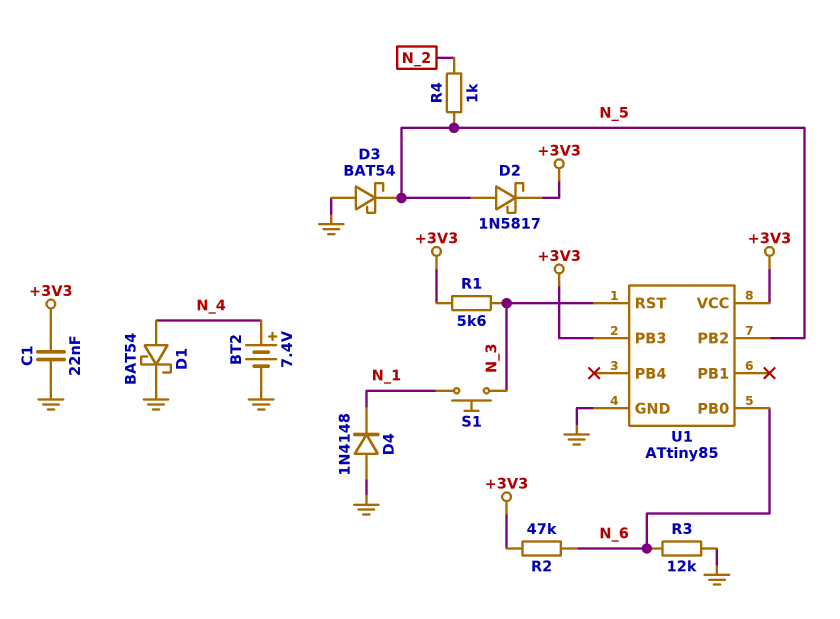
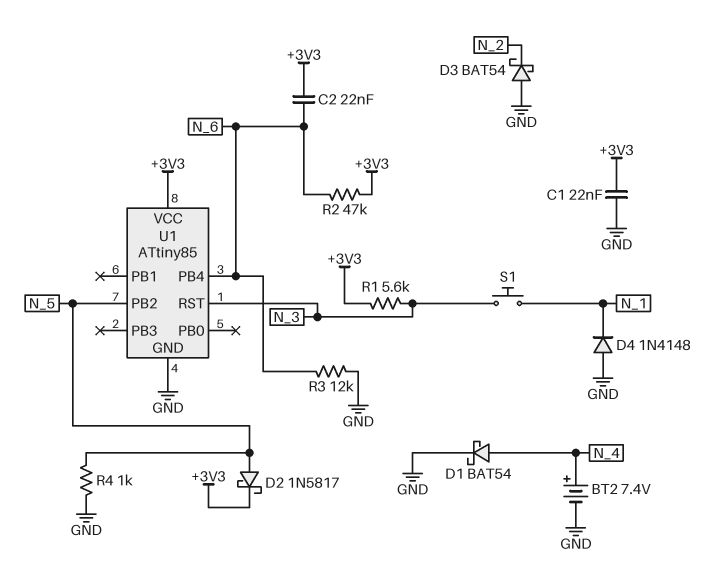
C2: none -> 22nF (+3V3, N_6)
D3: schottky BAT54 (A GND, K N_5) -> schottky BAT54 (A GND, K N_2)
R4: 1k (N_2, N_5) -> 1k (GND, N_5)
U1 pin PB0: N_6 -> none
U1 pin PB3: +3V3 -> none
U1 pin PB4: none -> N_6

